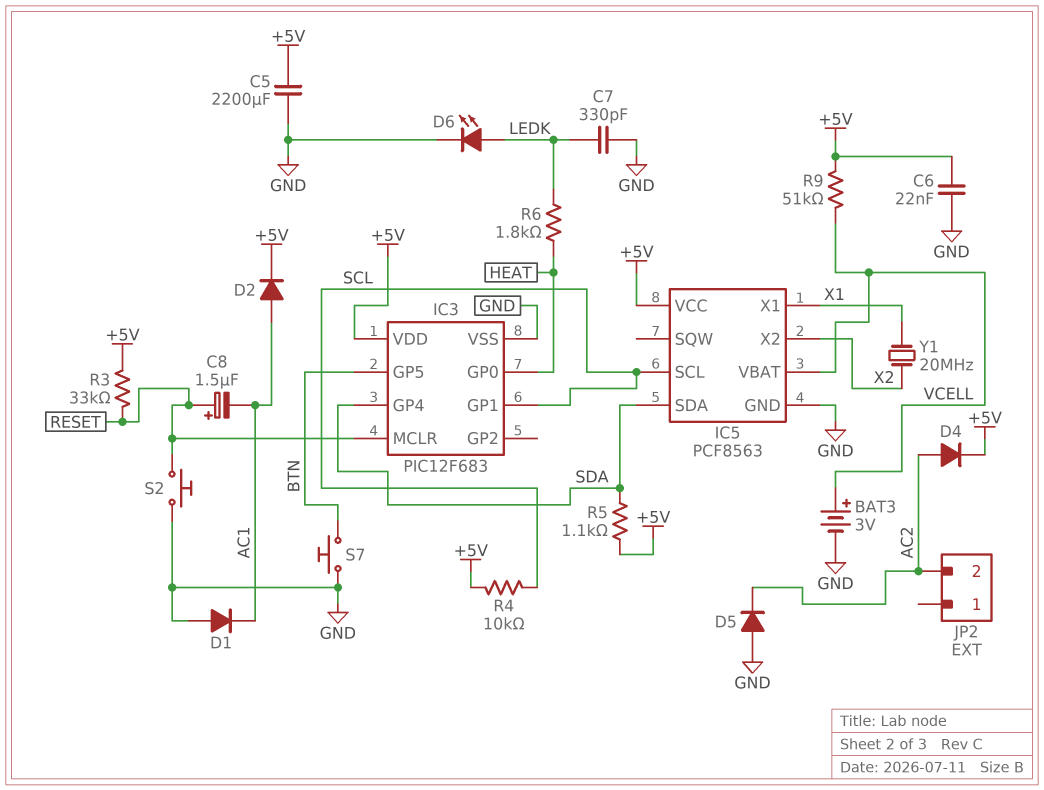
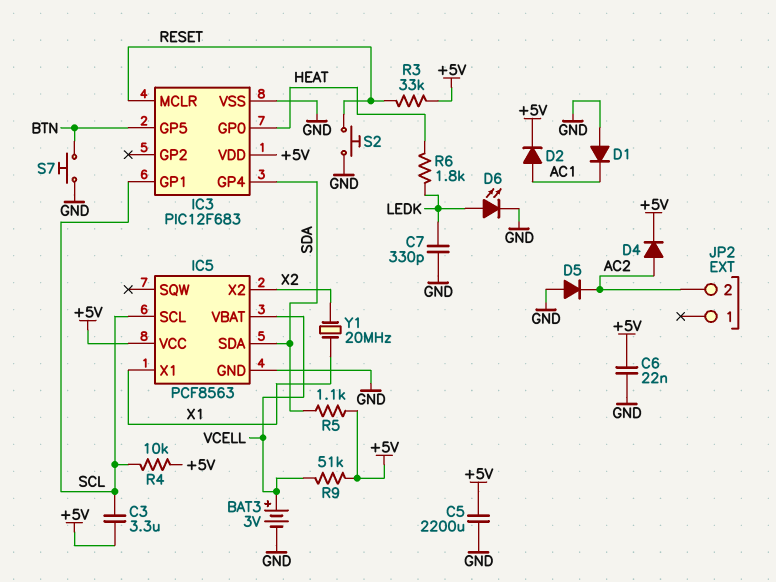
C3: none -> 3.3uF (+5V, SCL)
C8: 1.5uF (plus RESET, minus AC1) -> none

